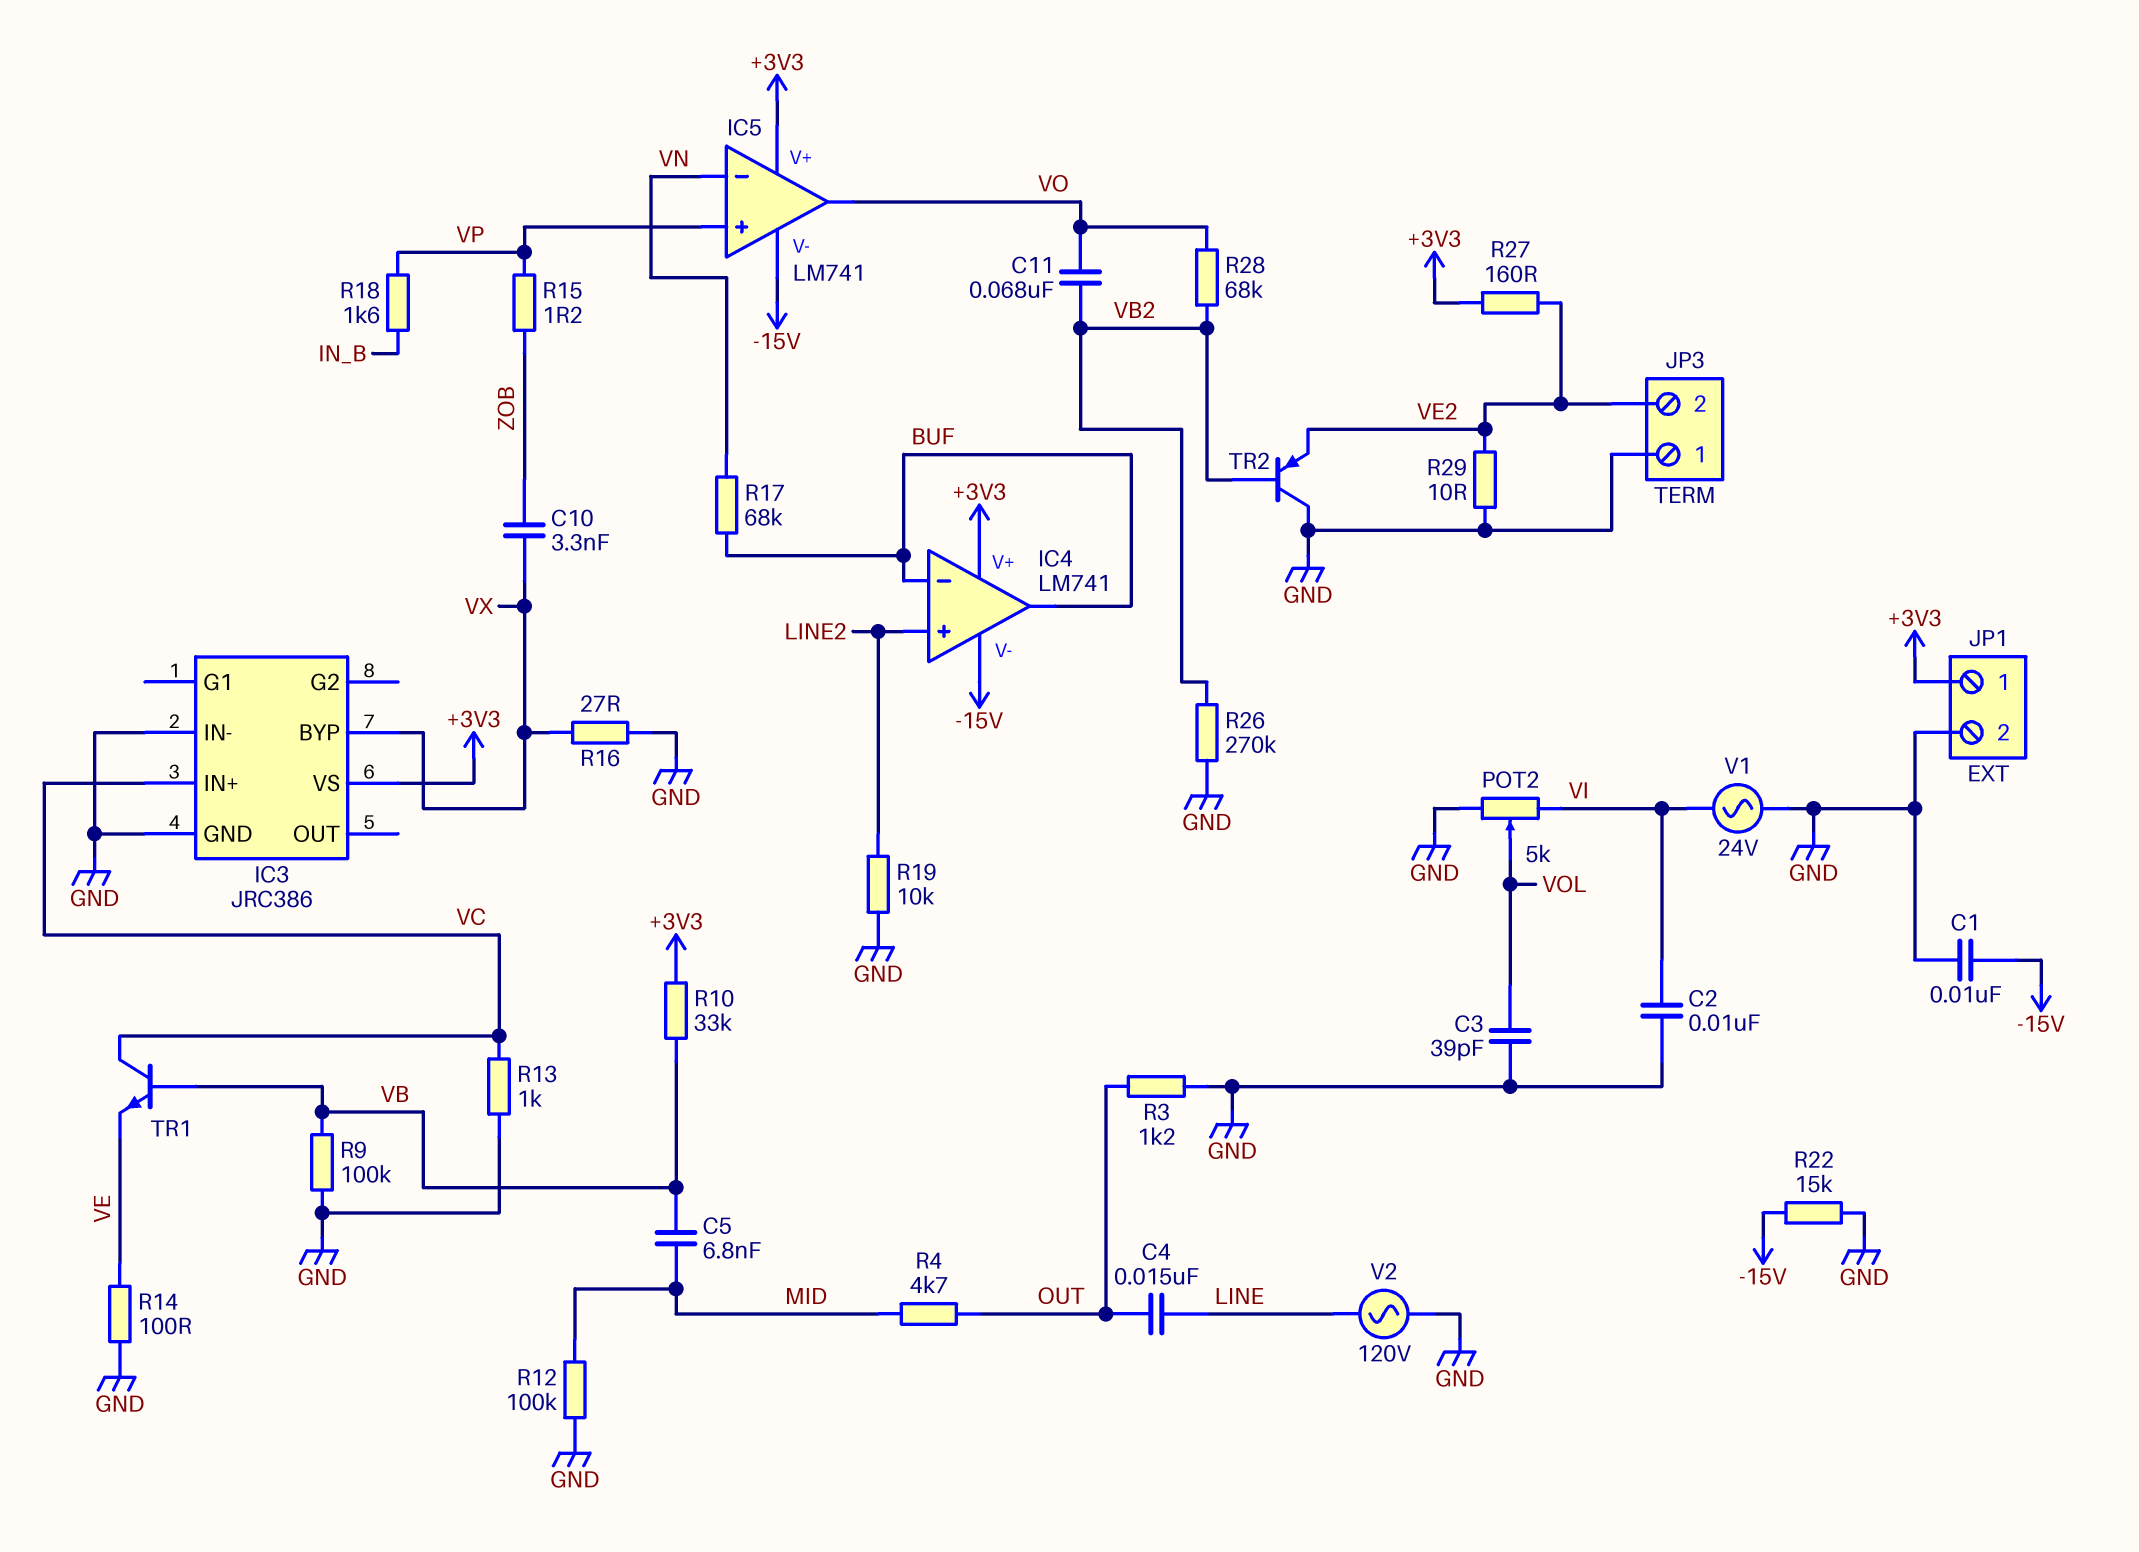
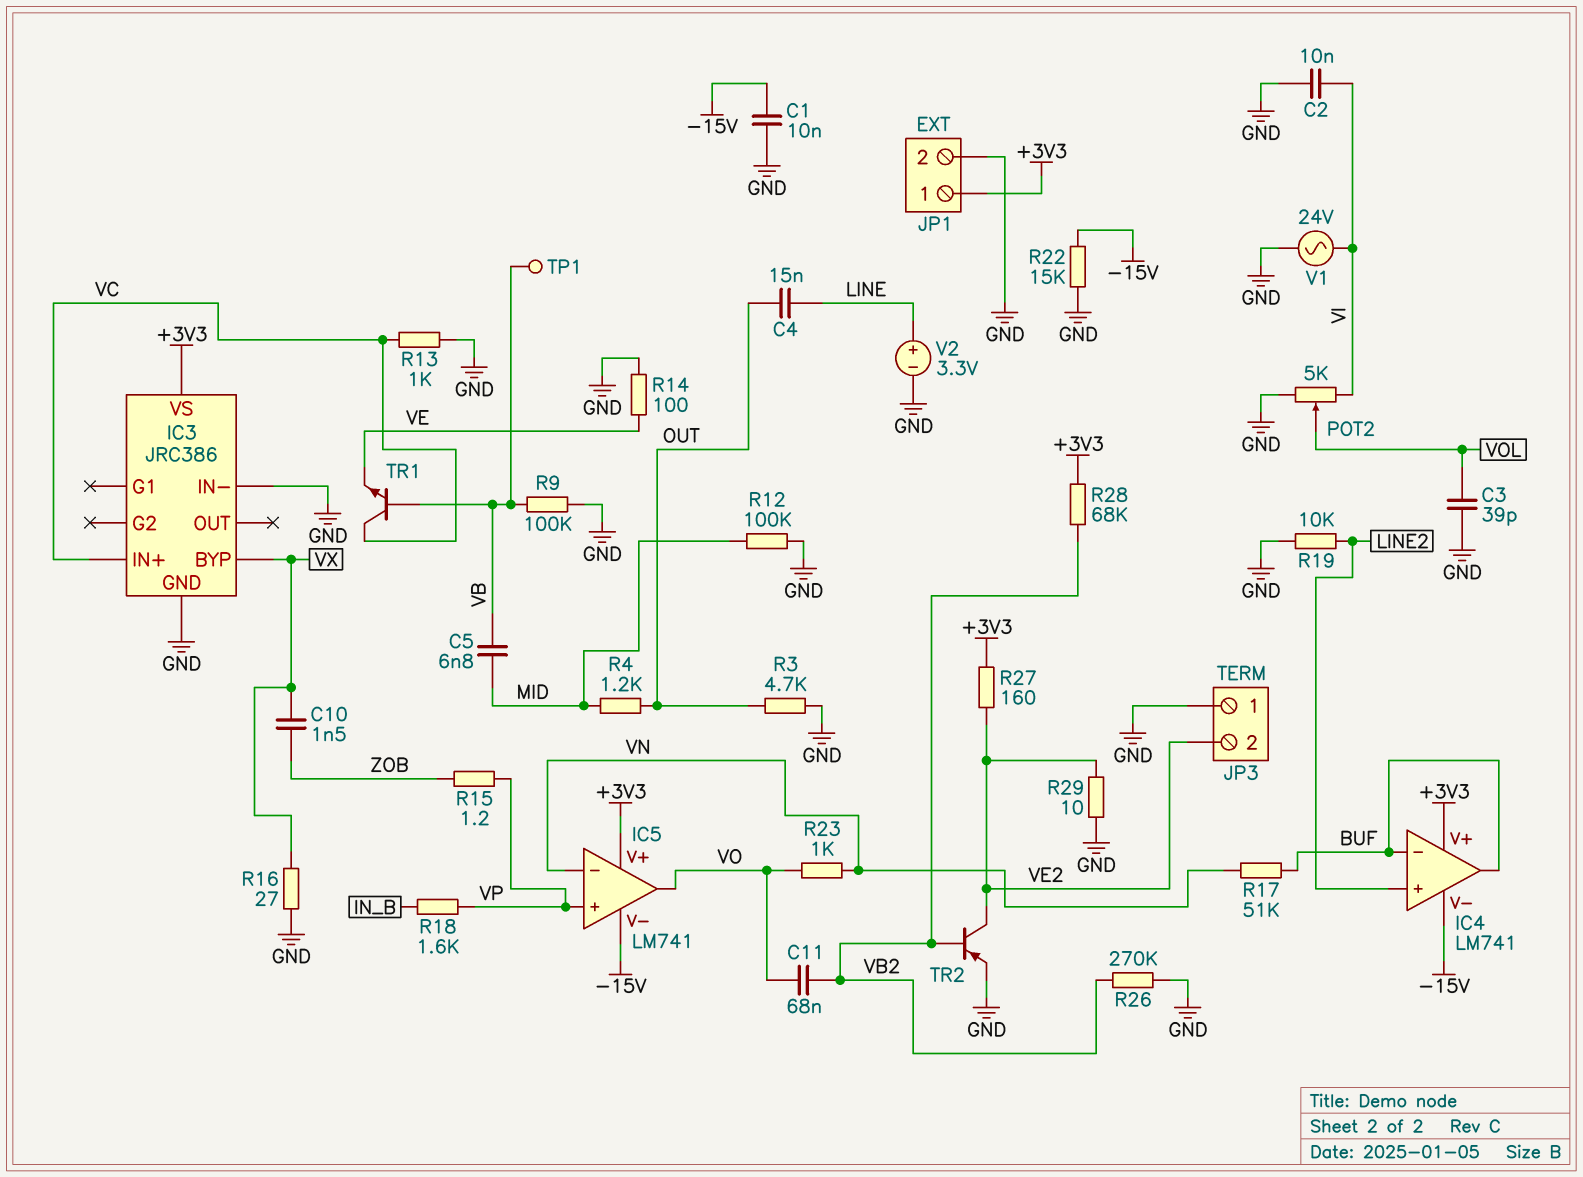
C10: 3.3nF (VX, ZOB) -> 1.5nF (VX, ZOB)
R3: 1.2k (GND, OUT) -> 4.7k (GND, OUT)
R4: 4.7k (MID, OUT) -> 1.2k (MID, OUT)
R10: 33k (+3V3, VB) -> none
R17: 68k (BUF, VN) -> 51k (BUF, VN)
R23: none -> 1k (VN, VO)
R28: 68k (VB2, VO) -> 68k (+3V3, VB2)
TP1: none -> test point (VB)
TR2: PNP (B VB2, C GND, E VE2) -> PNP (B VB2, C VE2, E GND)
V2: AC 120V (GND, LINE) -> 3.3V (plus LINE, minus GND)

